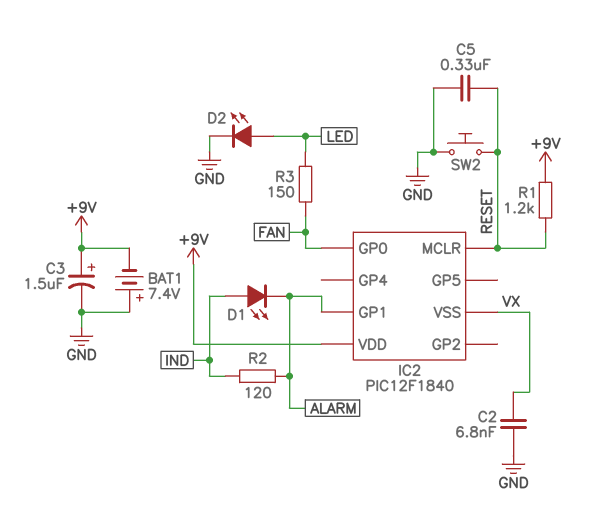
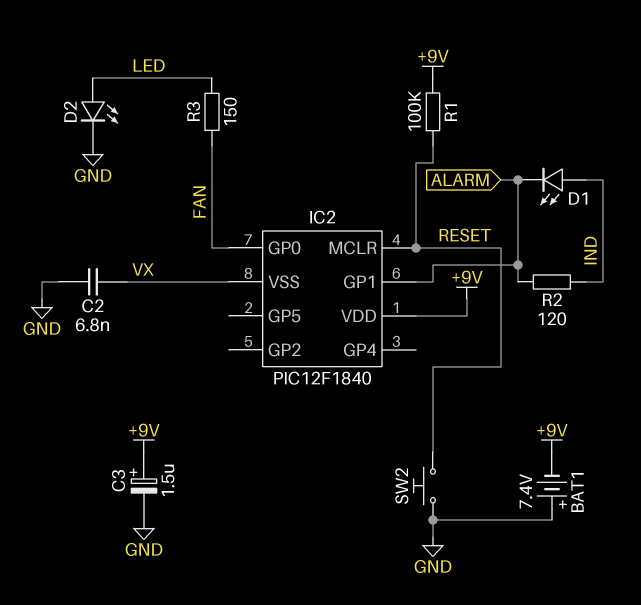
C5: 330nF (GND, RESET) -> none
R1: 1.2k (+9V, RESET) -> 100k (+9V, RESET)

